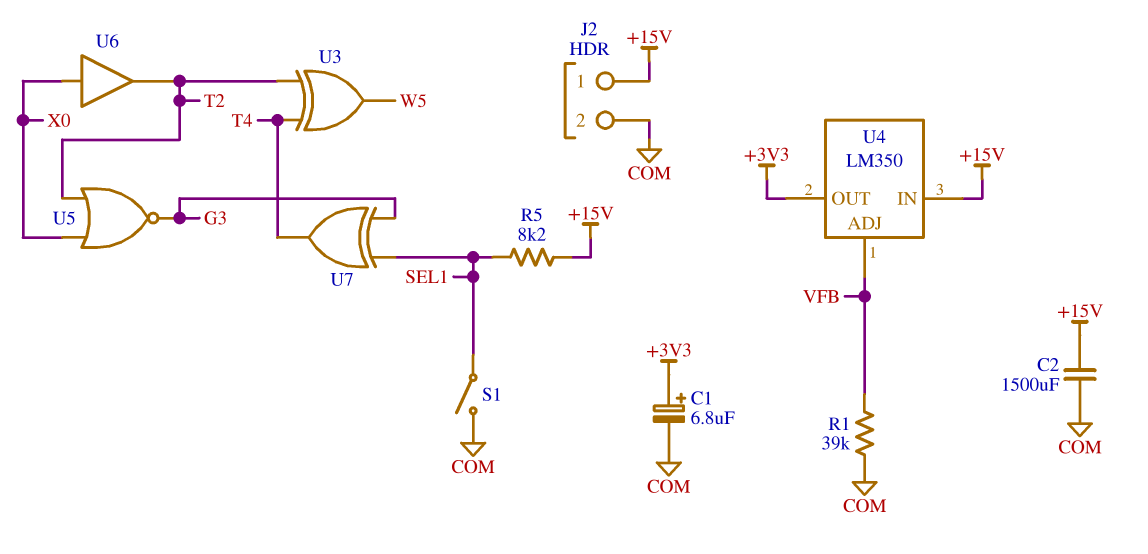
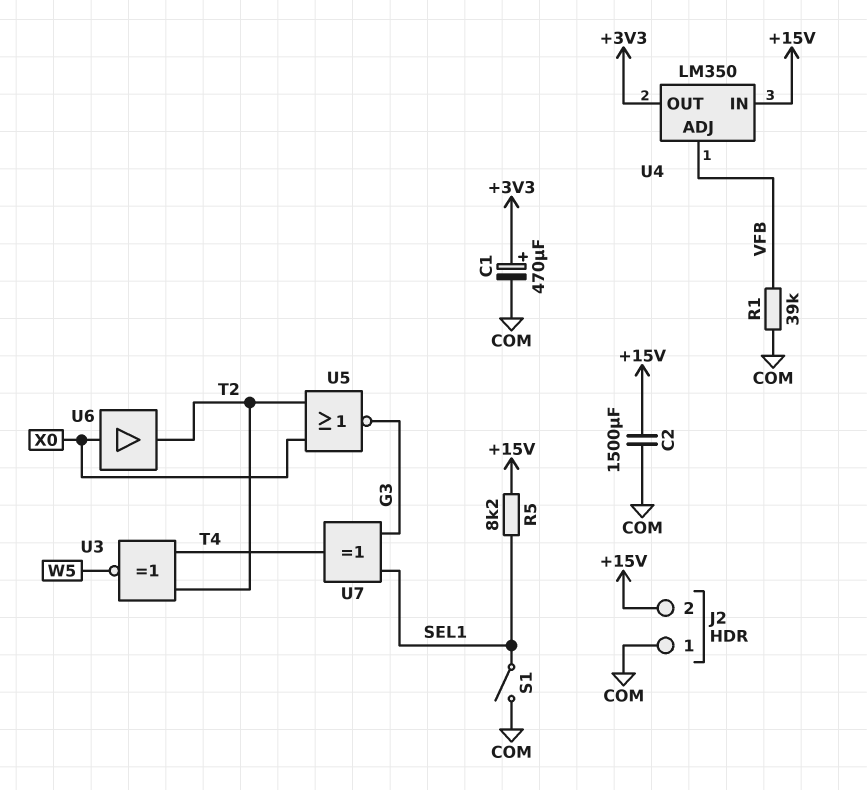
C1: 6.8uF (plus +3V3, minus COM) -> 470uF (plus +3V3, minus COM)
J2 pin 1: +15V -> COM
J2 pin 2: COM -> +15V
U3: XOR (in T2, in T4, out W5) -> XNOR (in T2, in T4, out W5)

